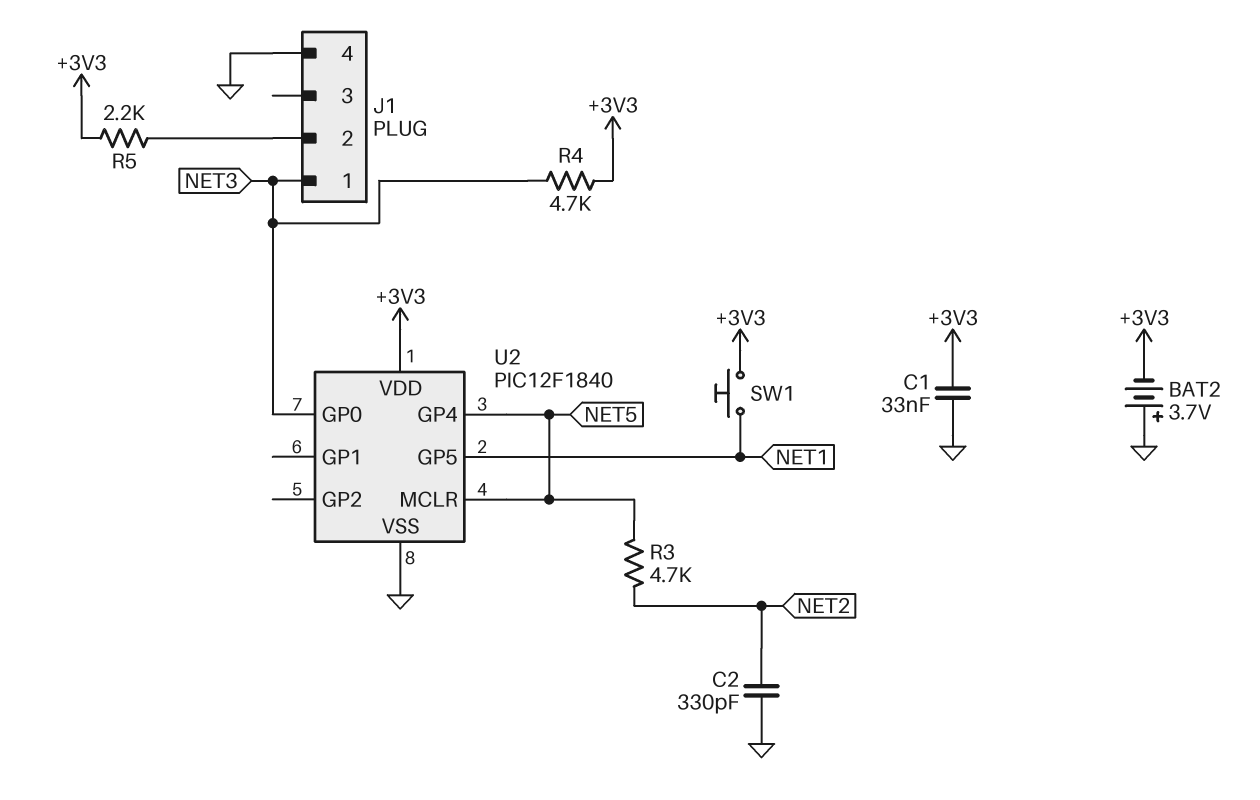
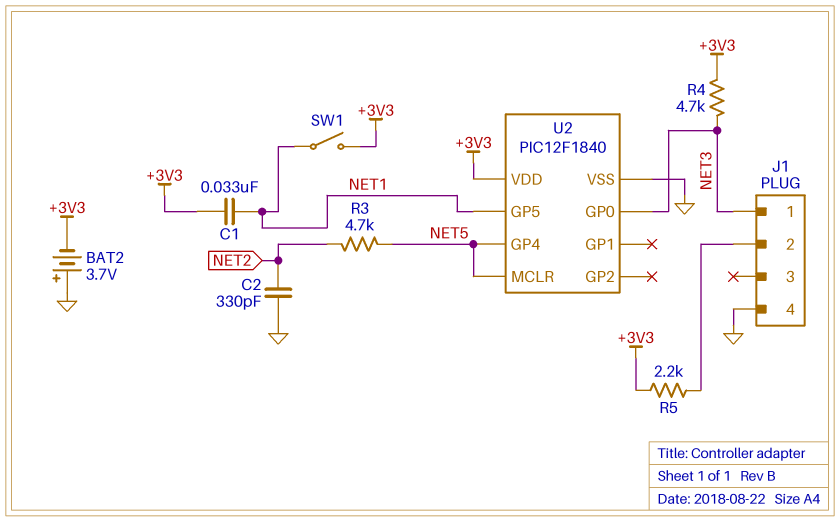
C1: 33nF (+3V3, GND) -> 33nF (+3V3, NET1)
SW1: button (+3V3, NET1) -> switch (+3V3, NET1)

